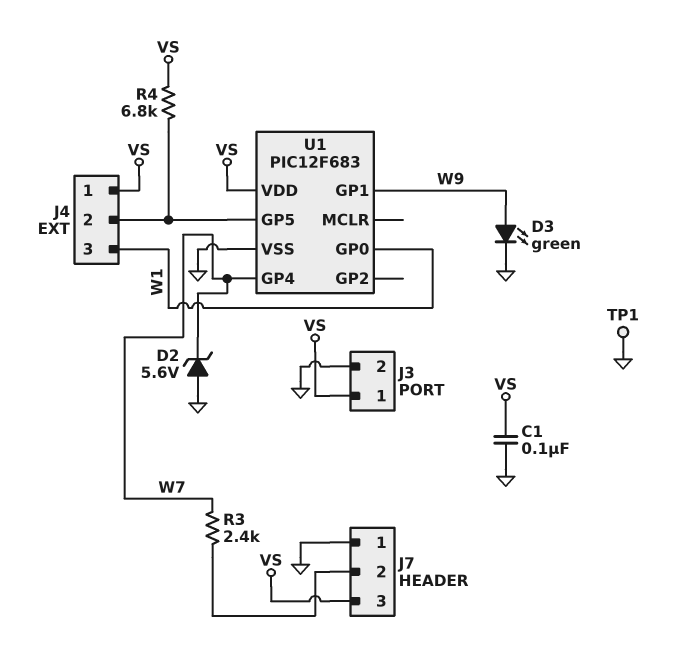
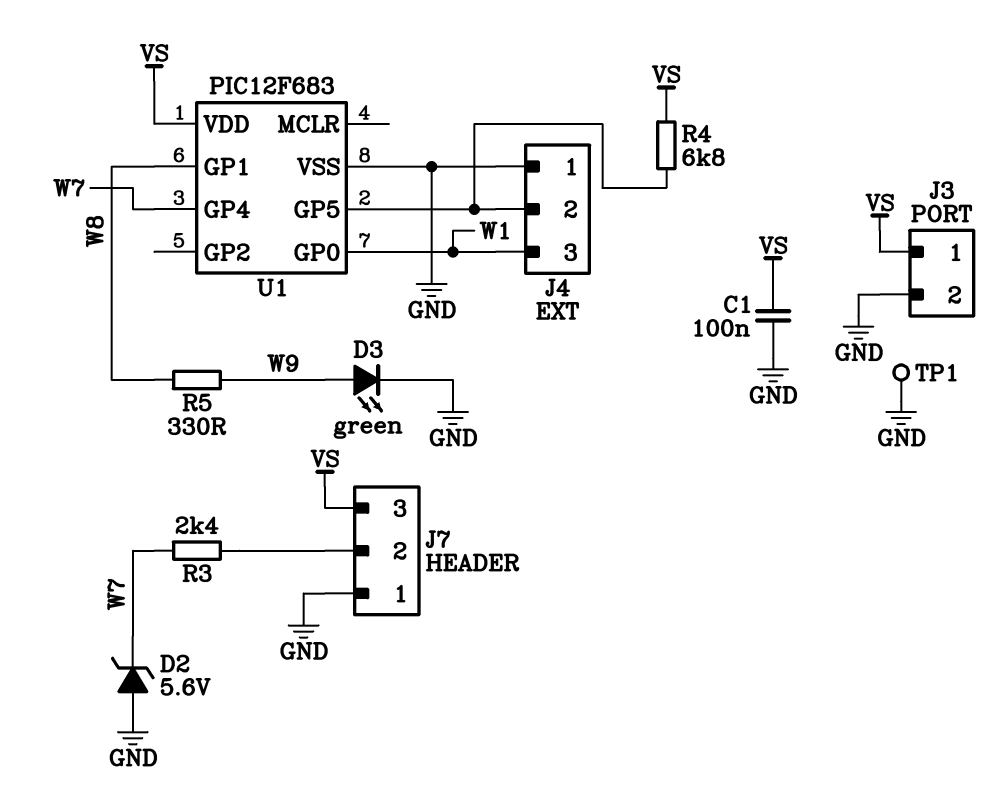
J4 pin 1: VS -> GND
R5: none -> 330 (W8, W9)
U1 pin GP1: W9 -> W8

